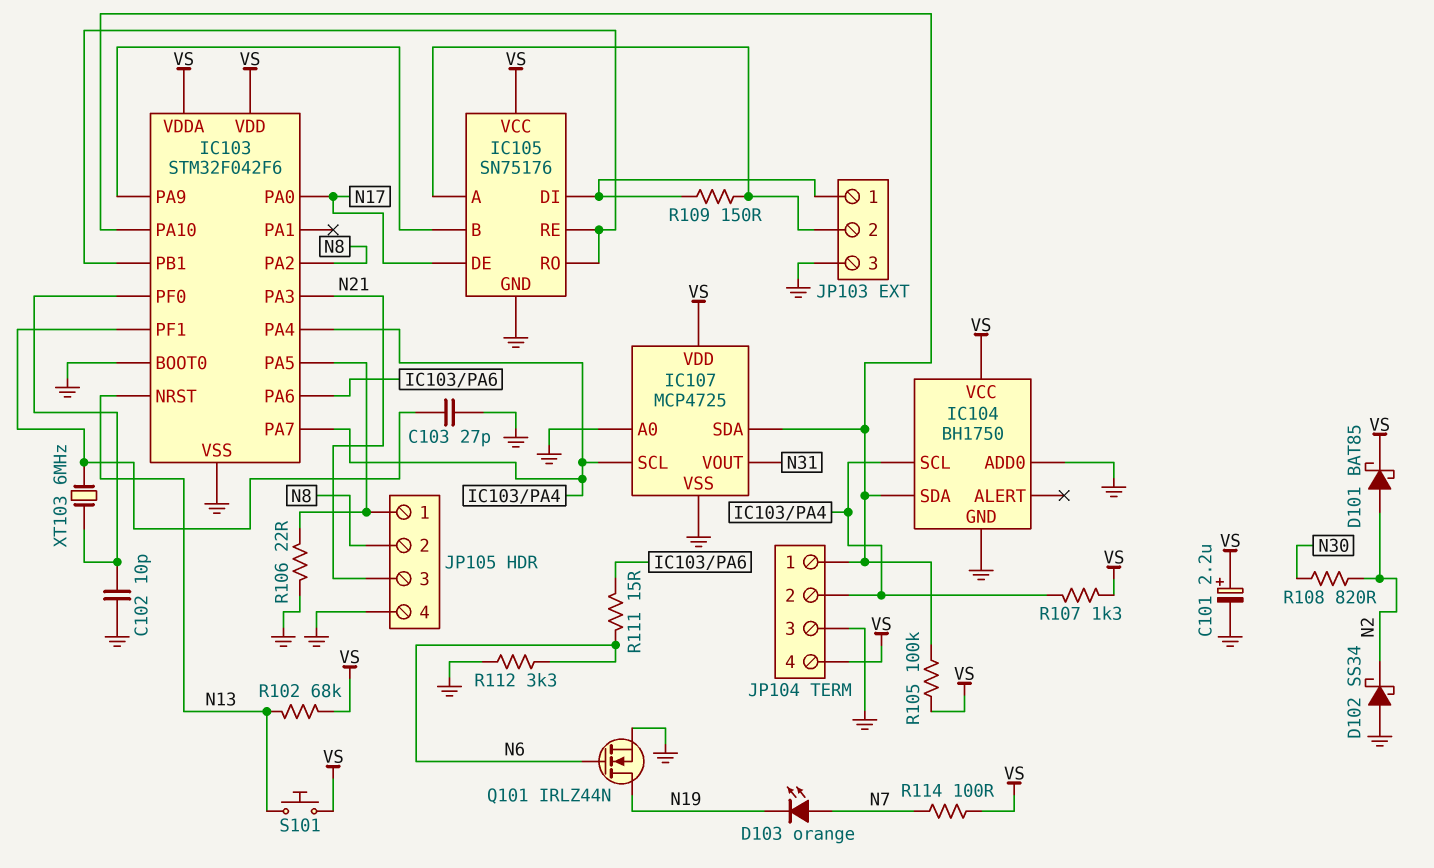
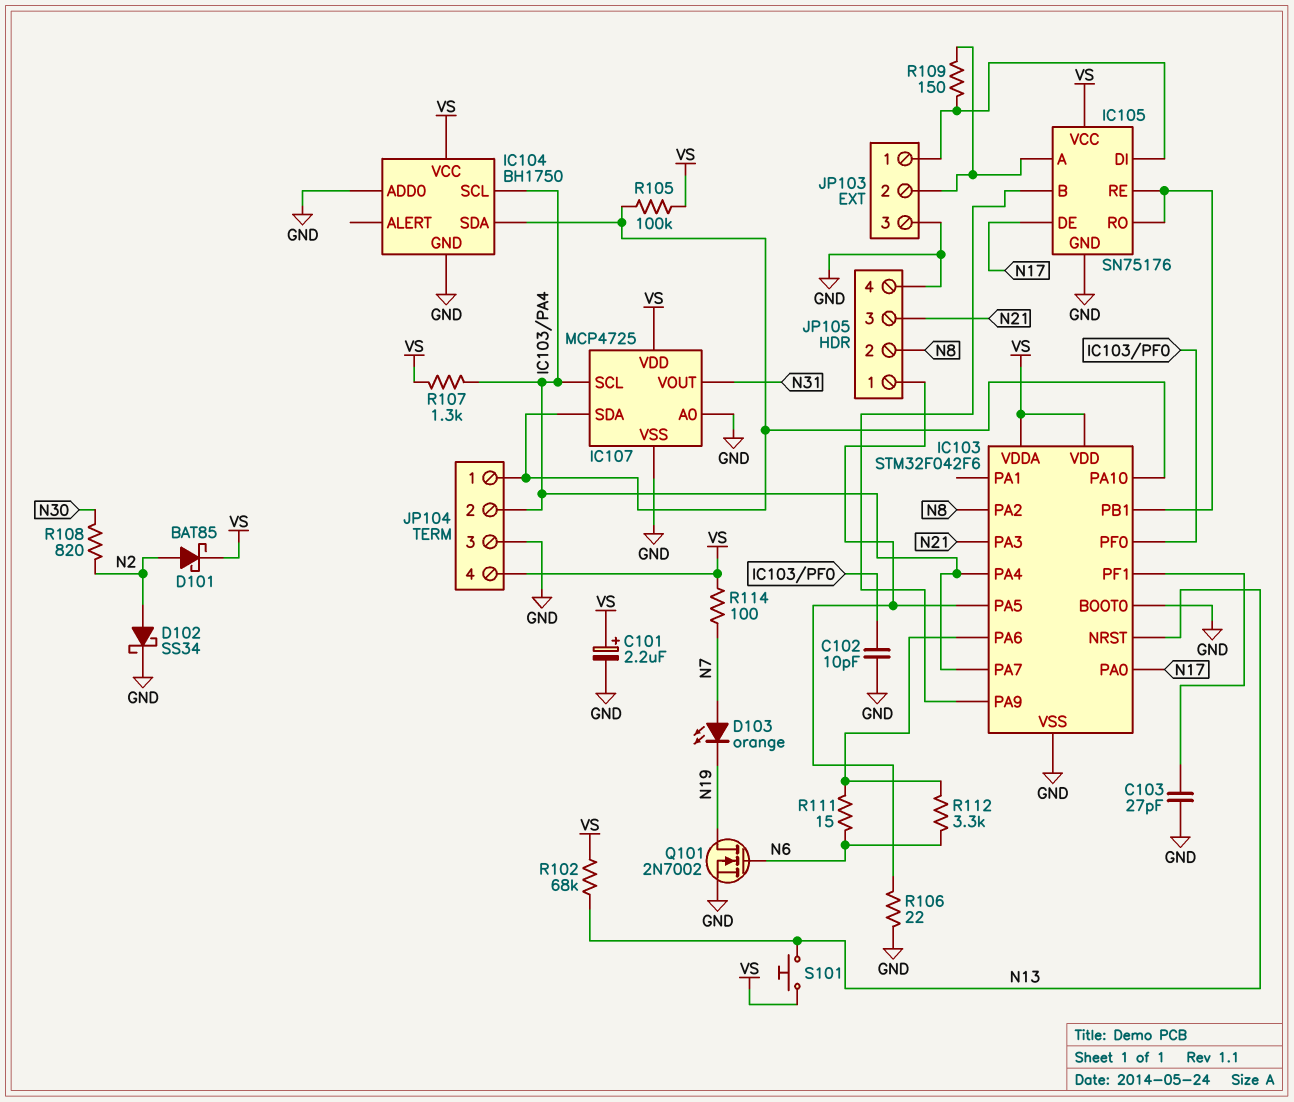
D102: schottky SS34 (A GND, K N2) -> schottky SS34 (A N2, K GND)
Q101: NMOS IRLZ44N (G N6, D N19, S GND) -> NMOS 2N7002 (G N6, D N19, S GND)
R112: 3.3k (GND, N6) -> 3.3k (IC103/PA6, N6)
XT103: 6MHz (IC103/PF0, IC103/PF1) -> none

